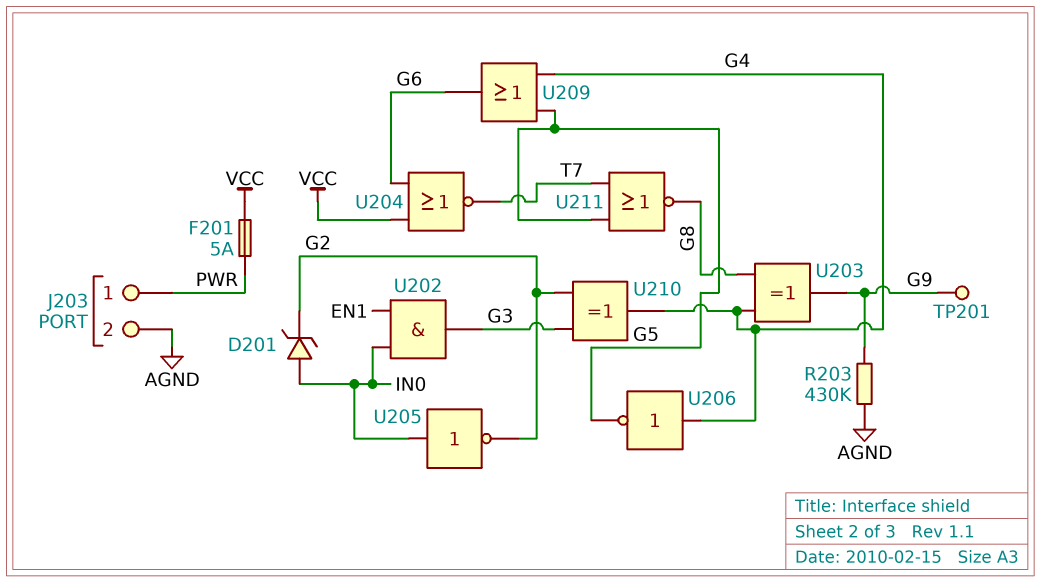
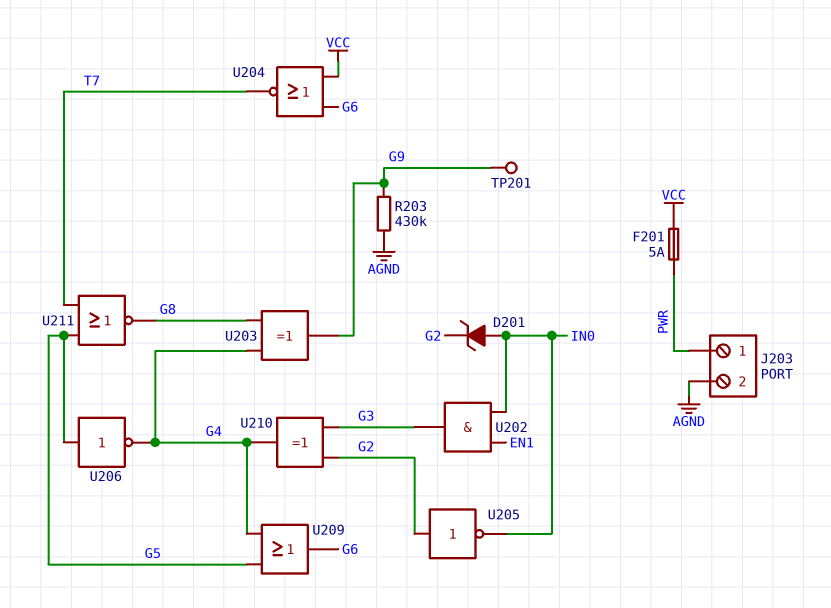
U205: NOT (in IN0, out G2) -> NOT (in G2, out IN0)
U206: NOT (in G4, out G5) -> NOT (in G5, out G4)

